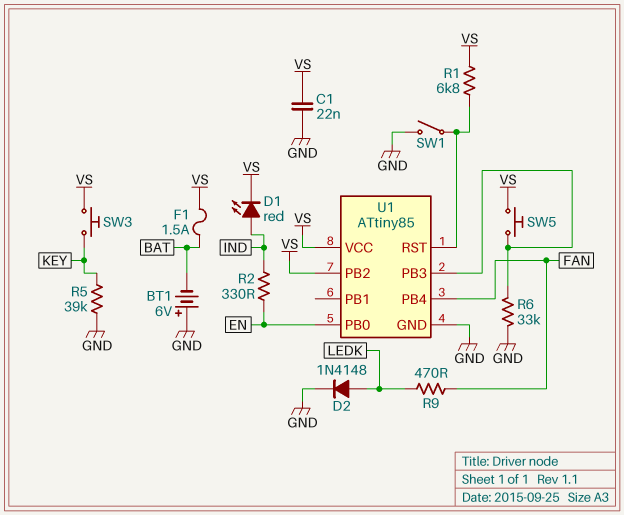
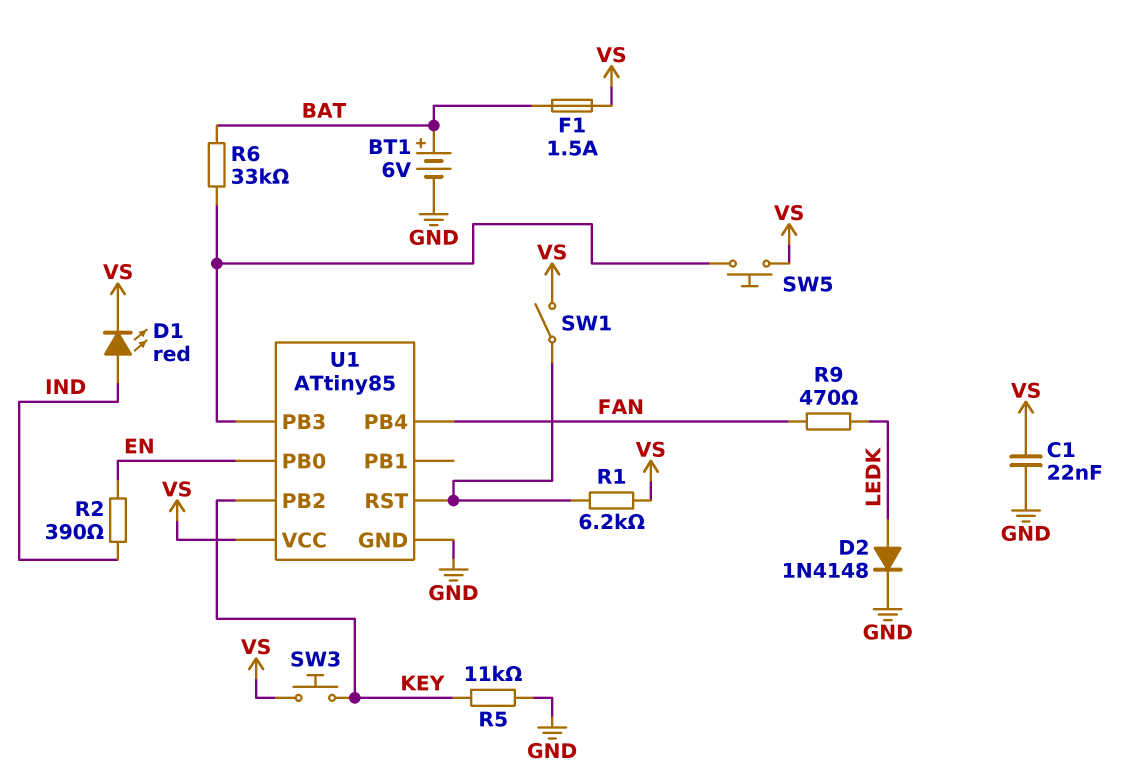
BT1: 6V (plus GND, minus BAT) -> 6V (plus BAT, minus GND)
R1: 6.8k (U1/RST, VS) -> 6.2k (U1/RST, VS)
R2: 330 (EN, IND) -> 390 (EN, IND)
R5: 39k (GND, KEY) -> 11k (GND, KEY)
R6: 33k (GND, U1/PB3) -> 33k (BAT, U1/PB3)
SW1: switch (GND, U1/RST) -> switch (U1/RST, VS)
U1 pin PB2: VS -> KEY

